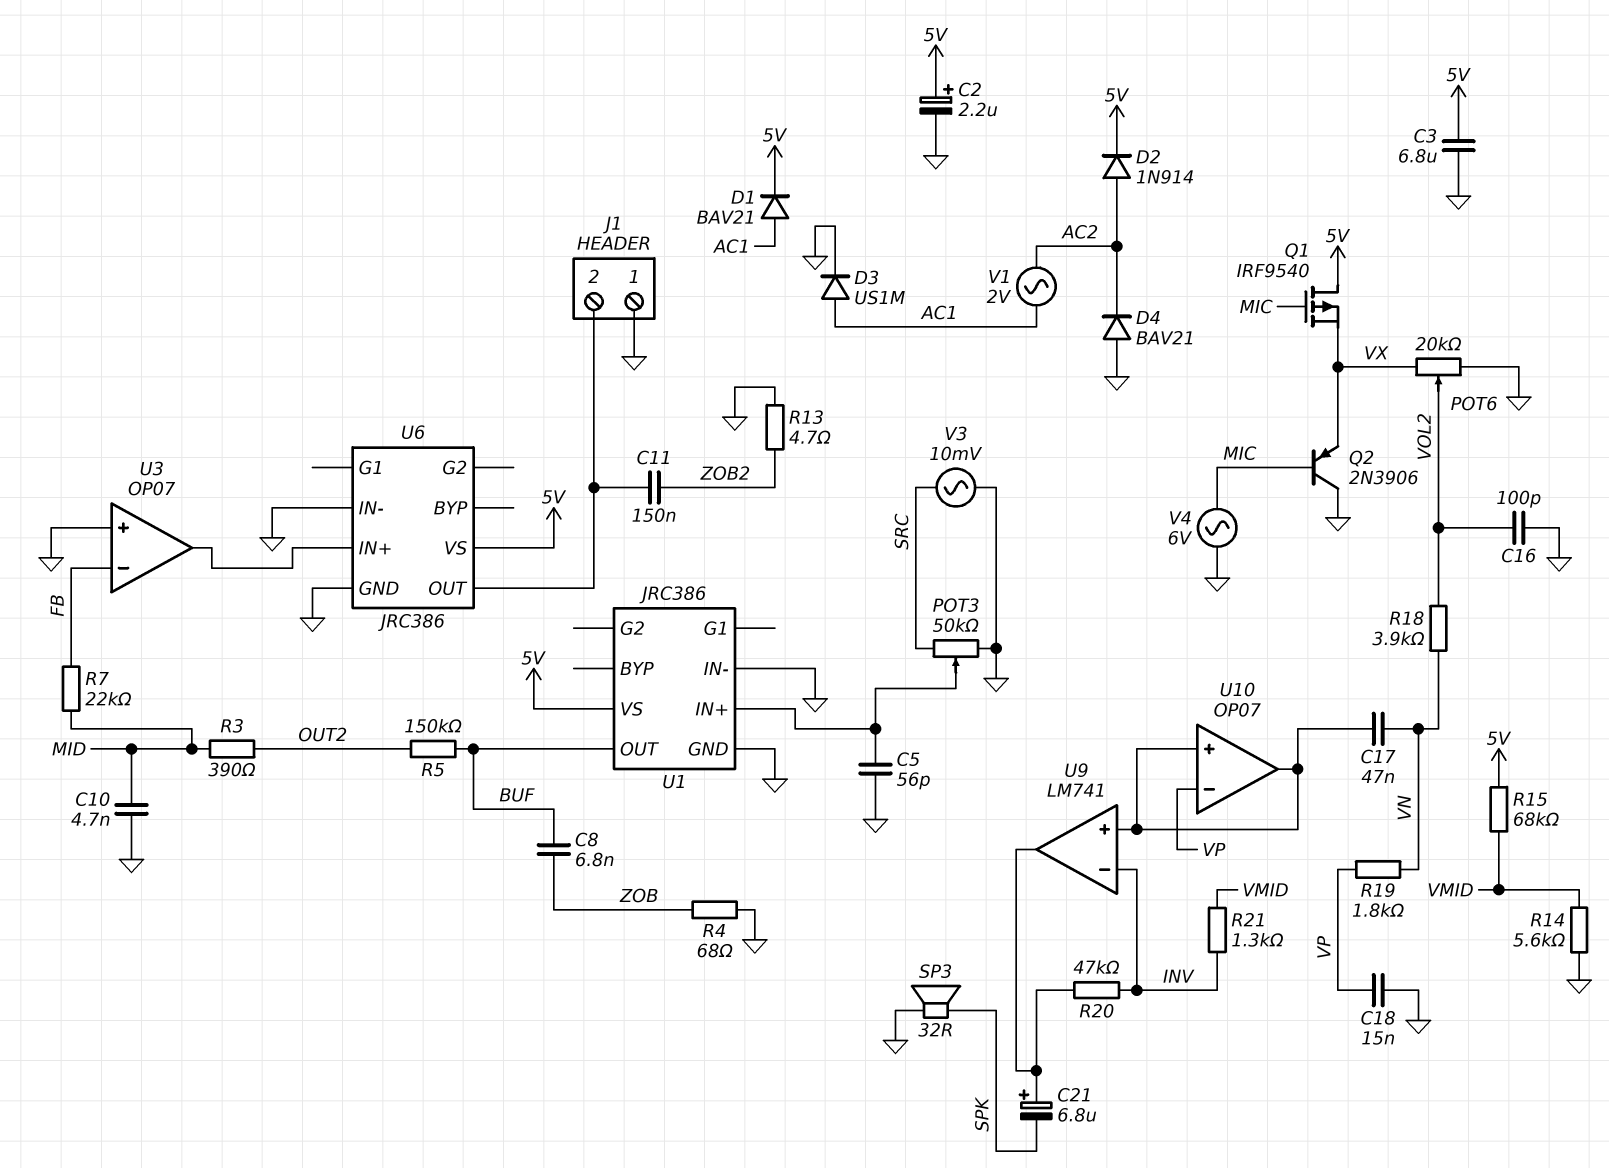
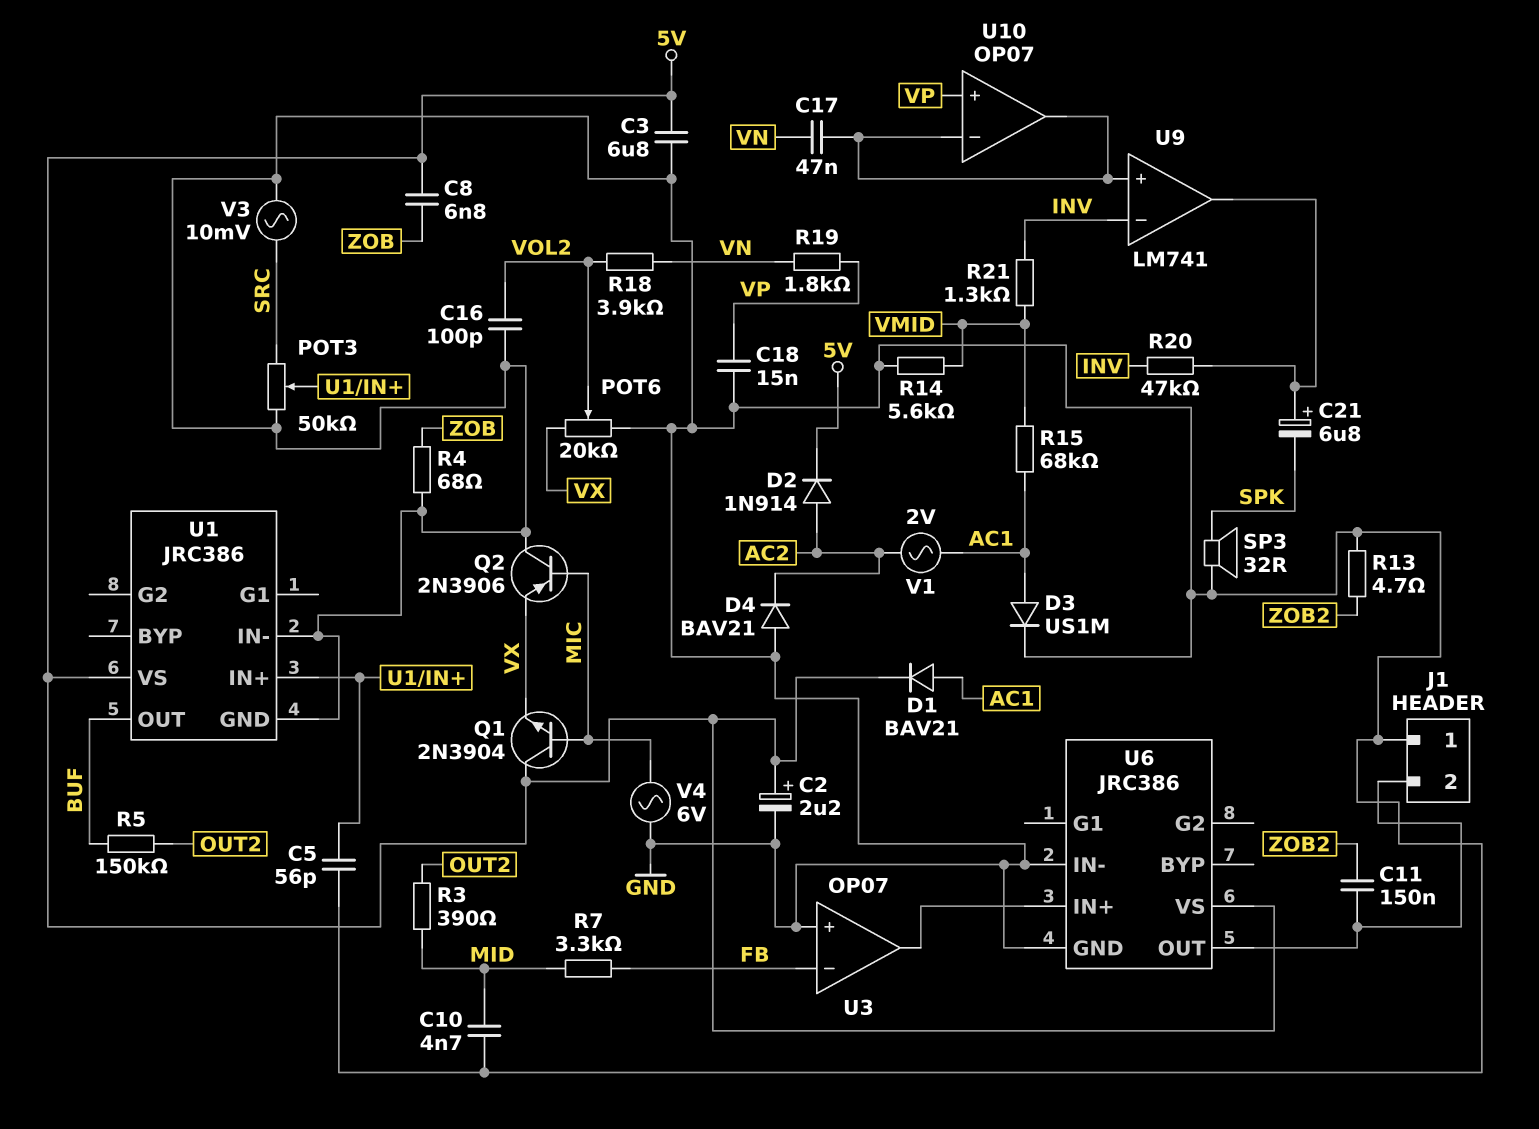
C8: 6.8nF (BUF, ZOB) -> 6.8nF (5V, ZOB)
Q1: PMOS IRF9540 (G MIC, D 5V, S VX) -> NPN 2N3904 (B MIC, C 5V, E VX)
R7: 22k (FB, MID) -> 3.3k (FB, MID)
R15: 68k (5V, VMID) -> 68k (AC1, VMID)
U10 pin in+: U9/in+ -> VP
U10 pin in-: VP -> U9/in+

